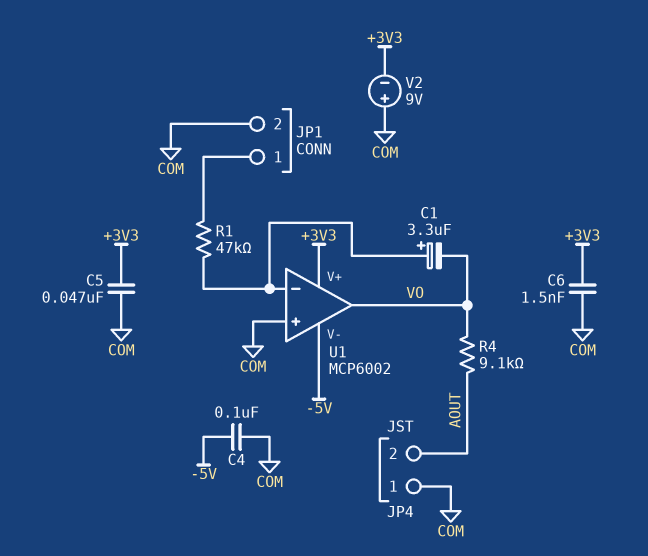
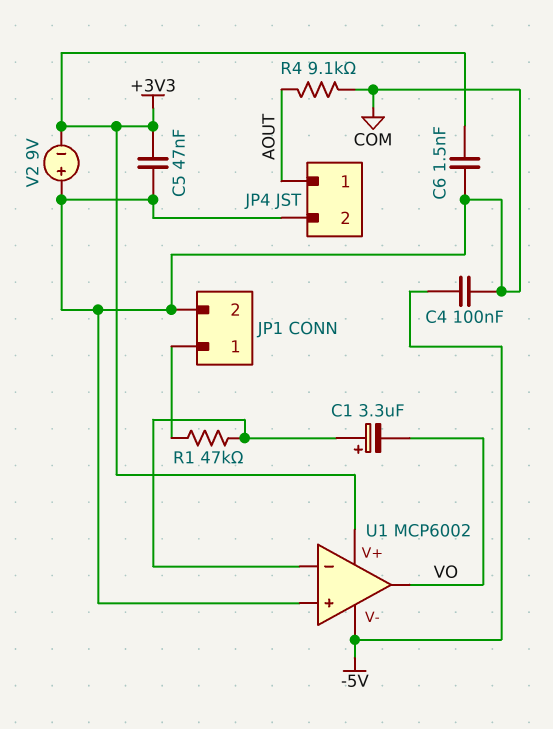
JP4 pin 1: COM -> AOUT
JP4 pin 2: AOUT -> COM
R4: 9.1k (AOUT, VO) -> 9.1k (AOUT, COM)

